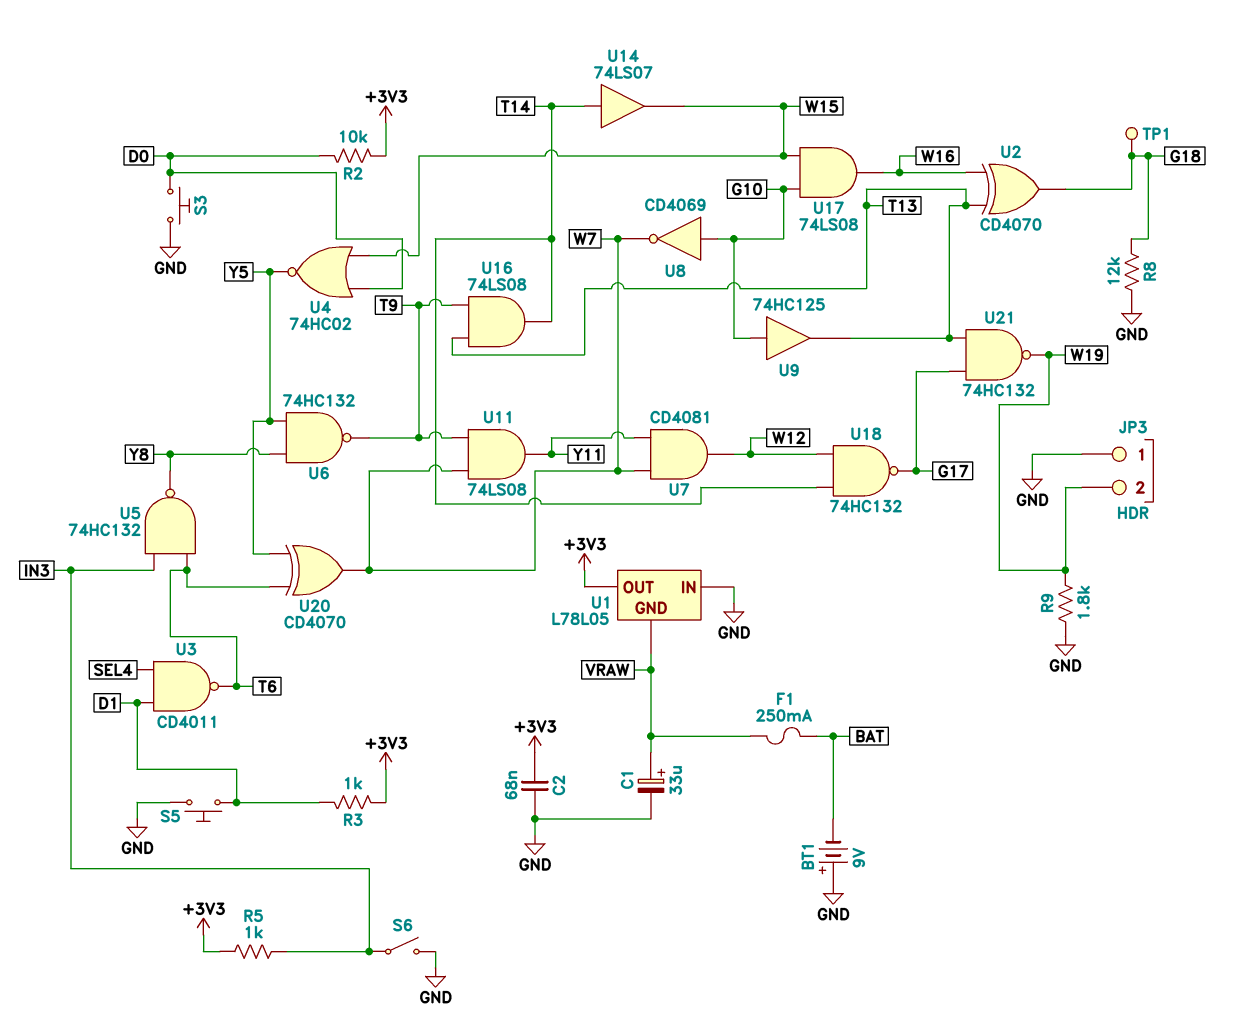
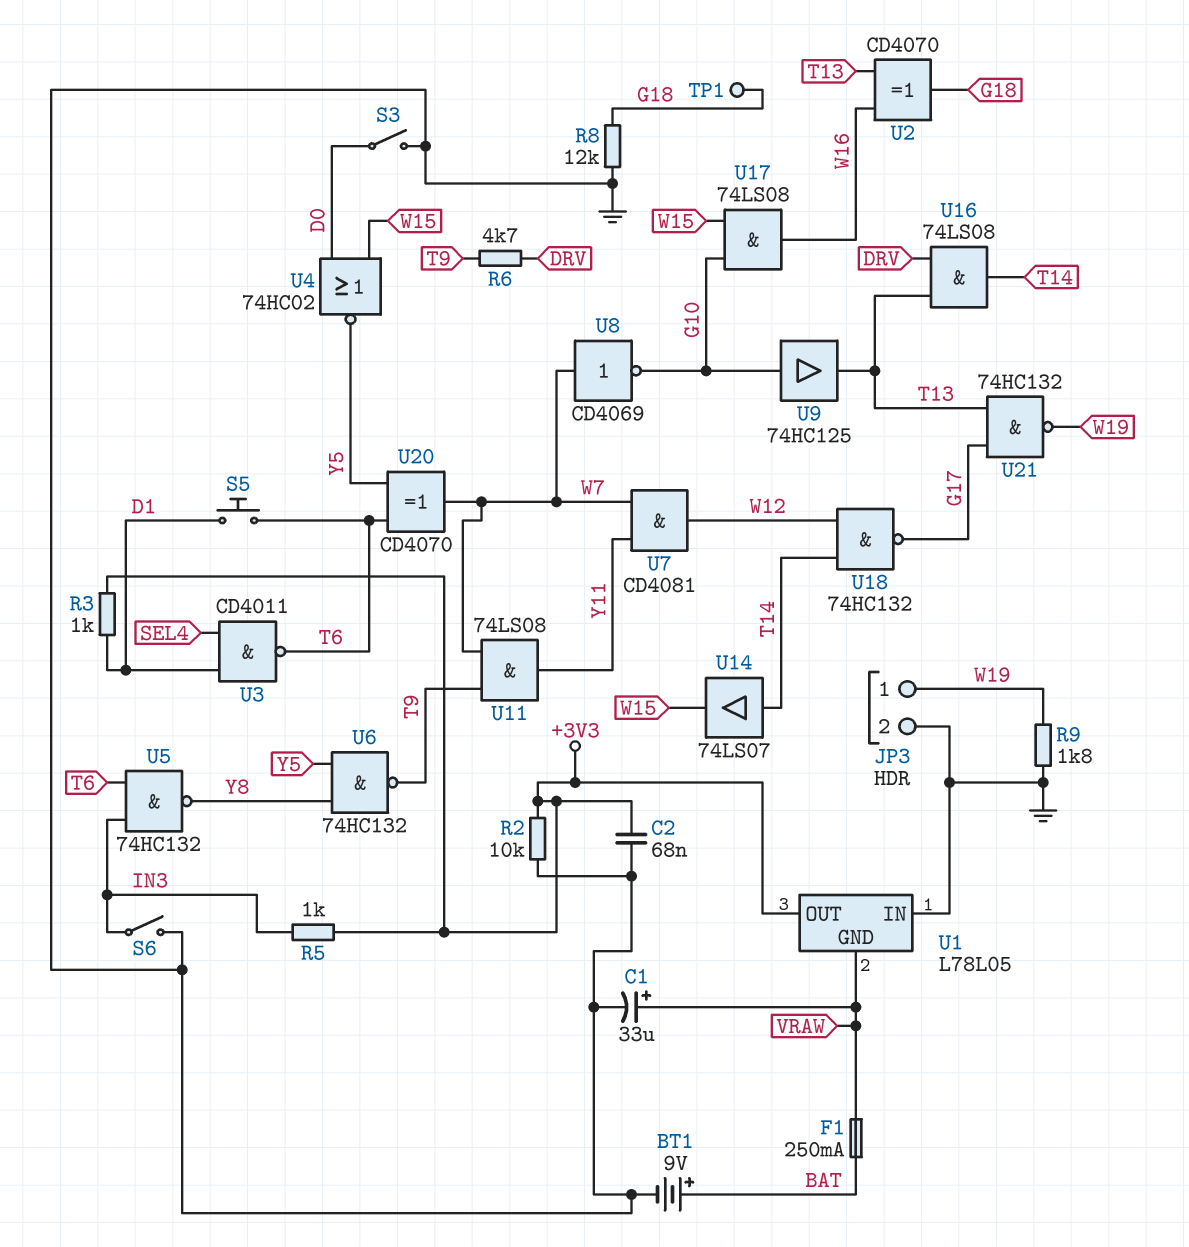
BT1: 9V (plus GND, minus BAT) -> 9V (plus BAT, minus GND)
JP3 pin 1: GND -> W19
JP3 pin 2: W19 -> GND
R2: 10k (+3V3, D0) -> 10k (+3V3, GND)
R6: none -> 4.7k (DRV, T9)
S3: button (D0, GND) -> switch (D0, GND)
S5: button (D1, GND) -> button (D1, T6)
U8: NOT CD4069 (in G10, out W7) -> NOT CD4069 (in W7, out G10)
U16: AND 74LS08 (in T9, in T13, out T14) -> AND 74LS08 (in DRV, in T13, out T14)

